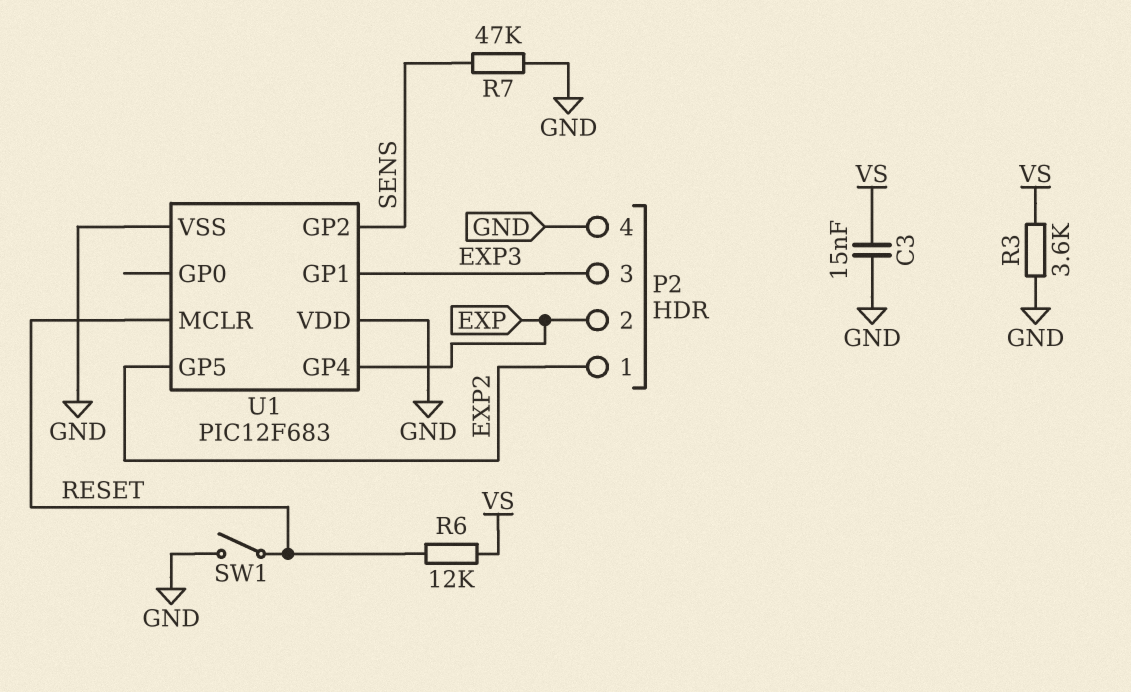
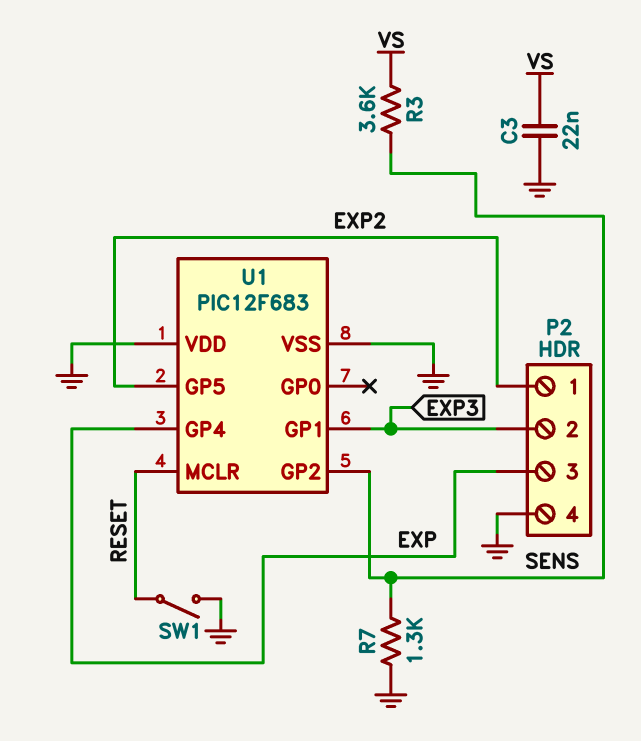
C3: 15nF (GND, VS) -> 22nF (GND, VS)
P2 pin 2: EXP -> EXP3
P2 pin 3: EXP3 -> EXP
R3: 3.6k (GND, VS) -> 3.6k (SENS, VS)
R6: 12k (RESET, VS) -> none
R7: 47k (GND, SENS) -> 1.3k (GND, SENS)

